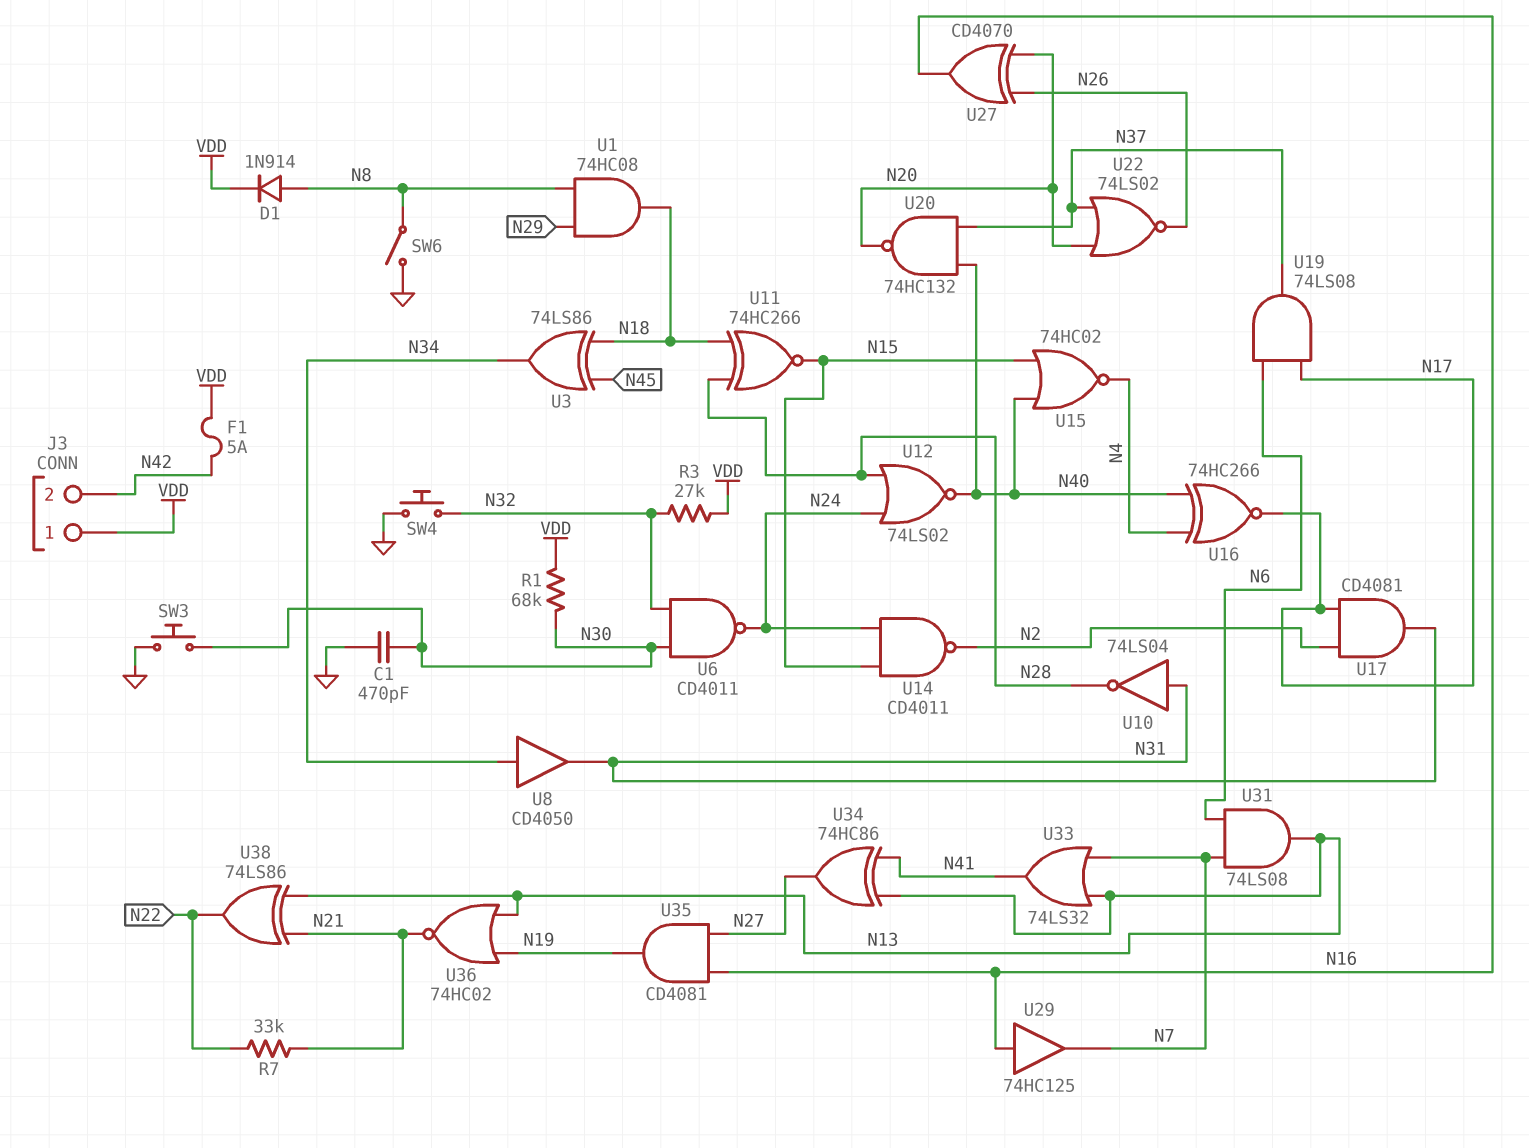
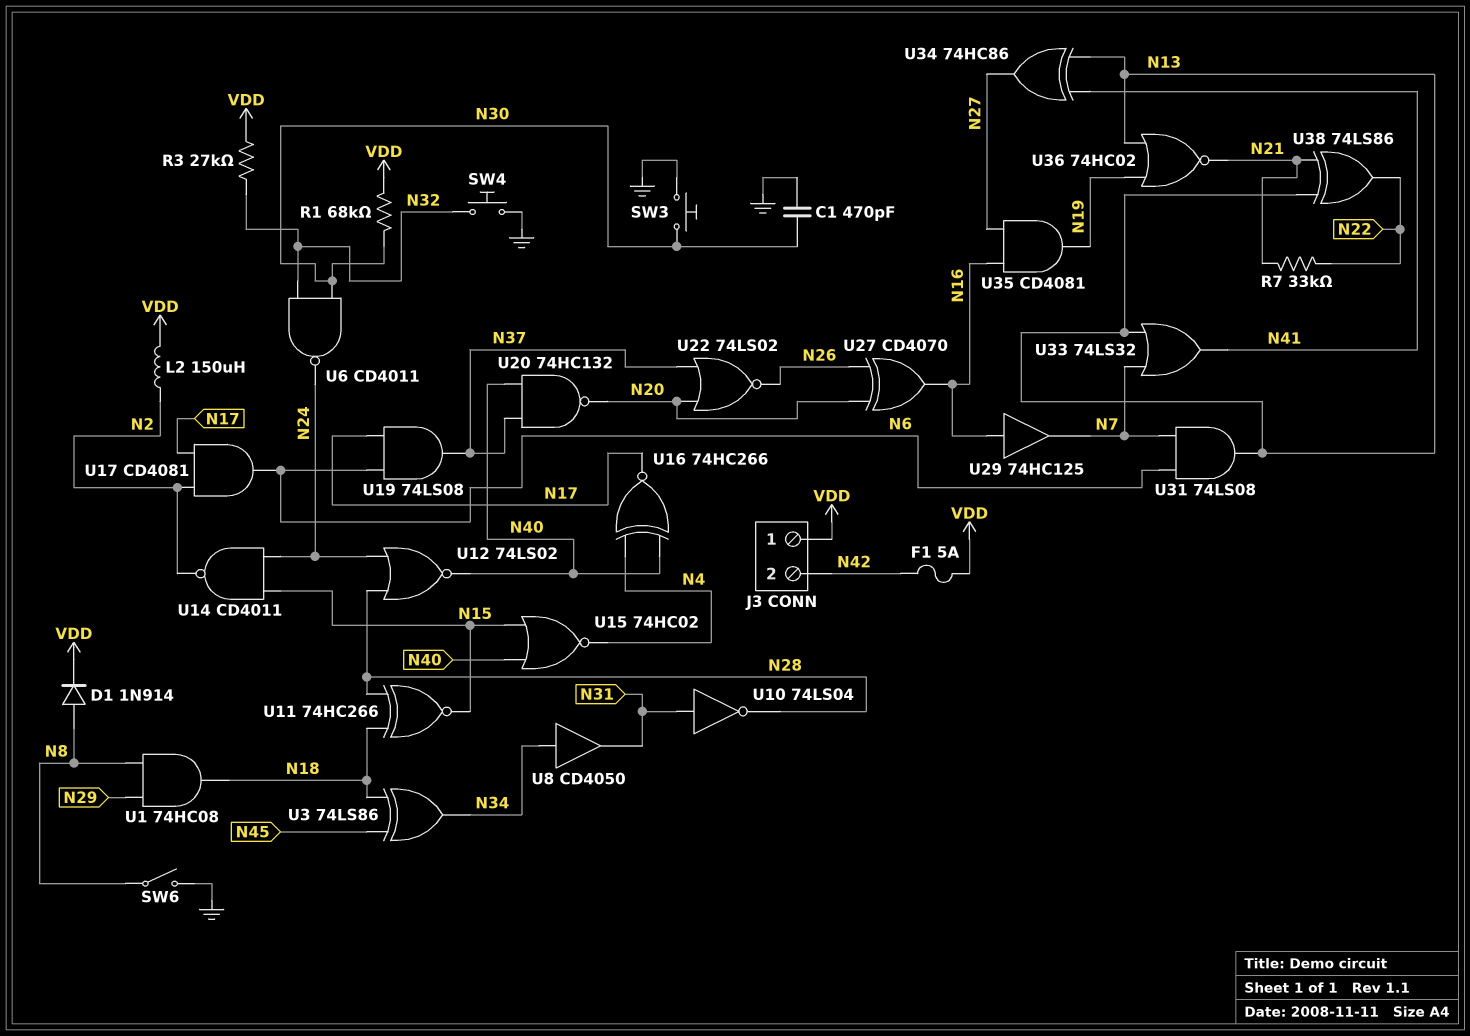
L2: none -> 150uH (N2, VDD)
U17: AND CD4081 (in N2, in N17, out N31) -> AND CD4081 (in N2, in N17, out N6)

